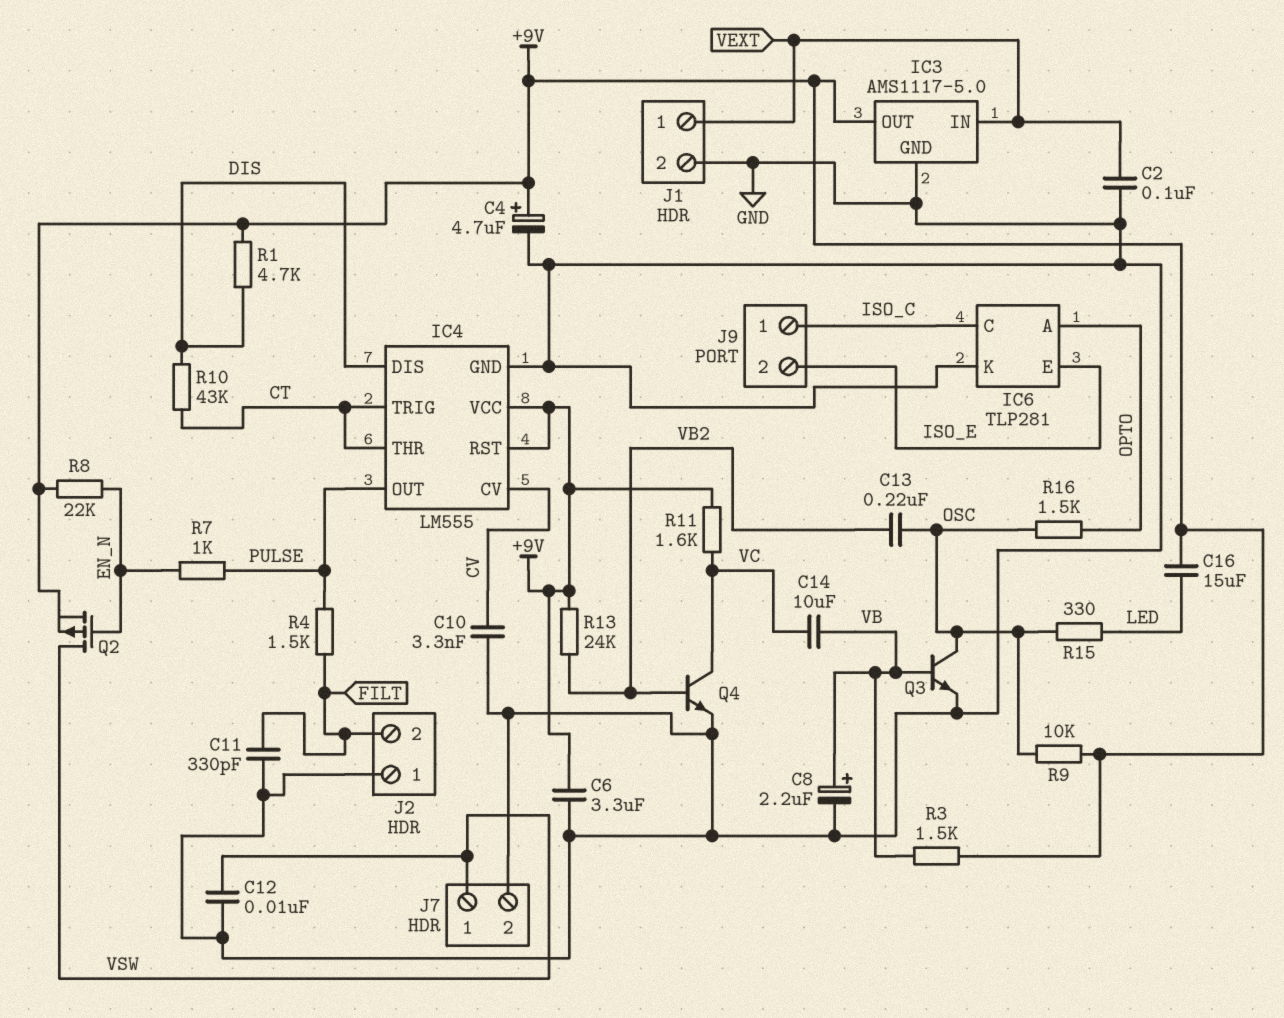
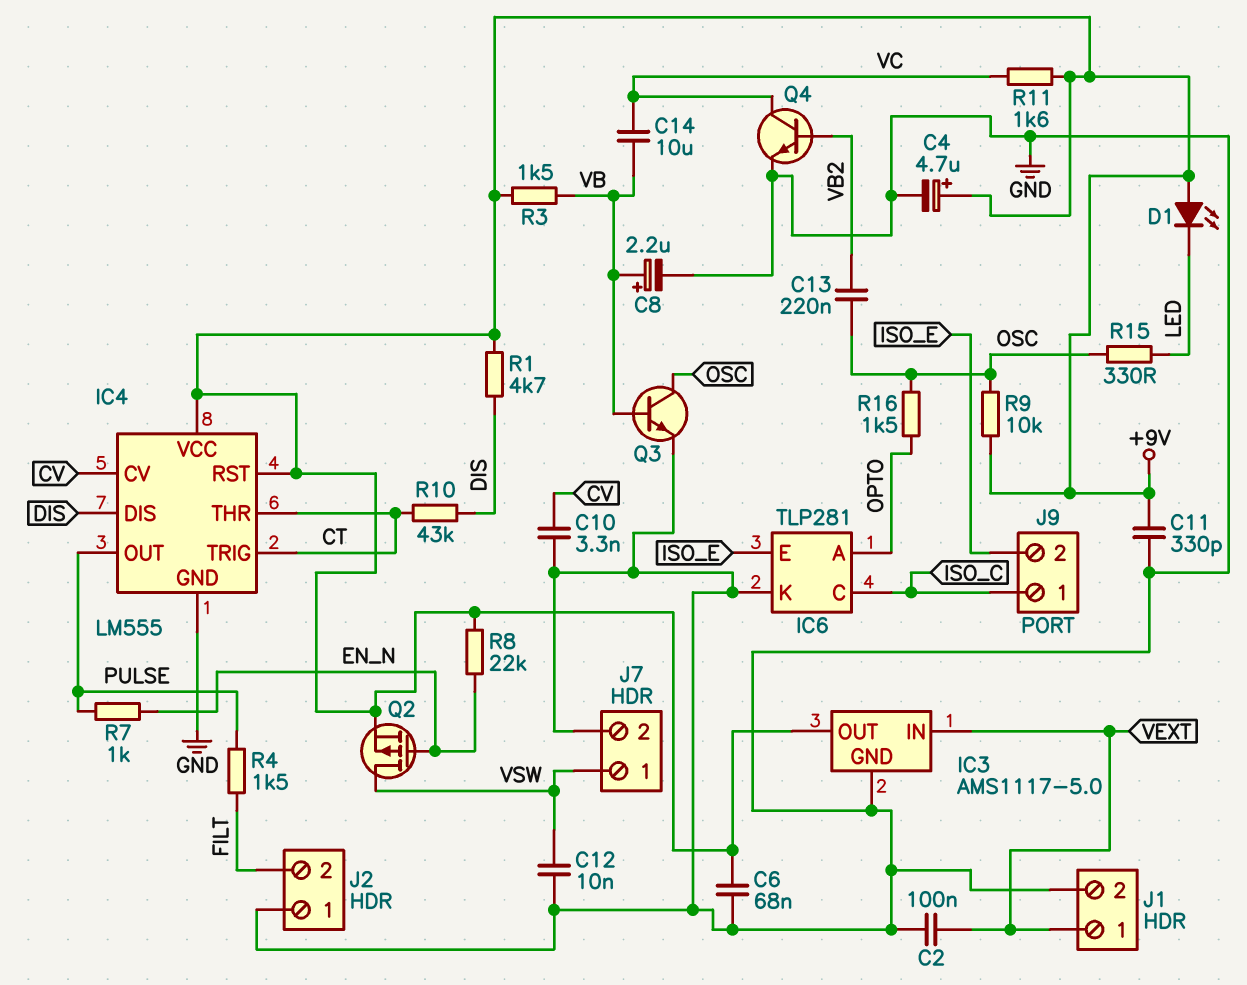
C6: 3.3uF (+9V, GND) -> 68nF (+9V, GND)
C11: 330pF (FILT, GND) -> 330pF (+9V, GND)
C16: 15uF (+9V, LED) -> none
D1: none -> LED (A +9V, K LED)
R13: 24k (+9V, VB2) -> none

